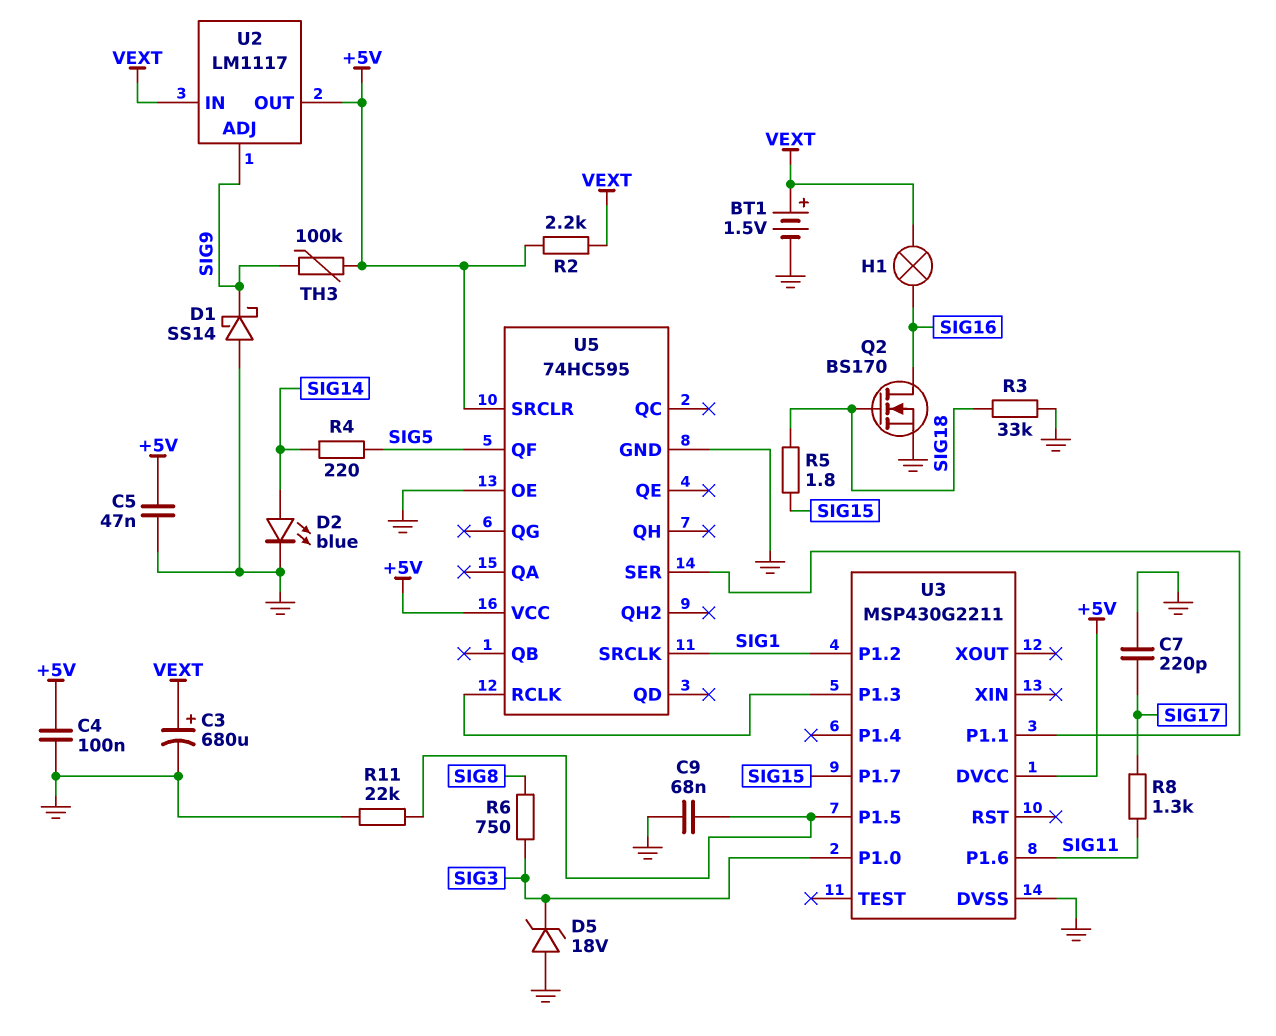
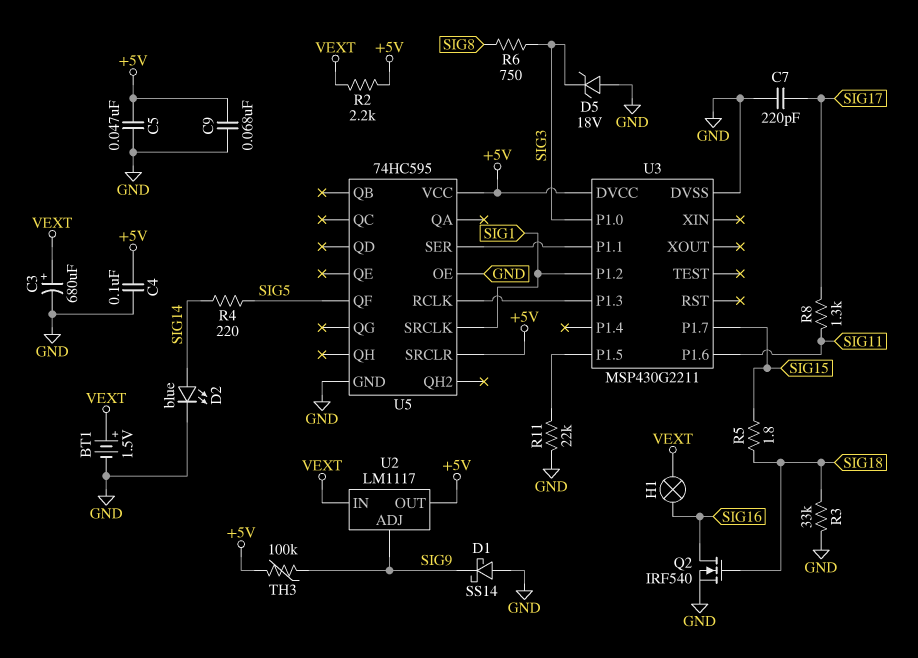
C9: 68nF (GND, U3/P1.5) -> 68nF (+5V, GND)
Q2: NMOS BS170 (G SIG18, D SIG16, S GND) -> NMOS IRF540 (G SIG18, D SIG16, S GND)

